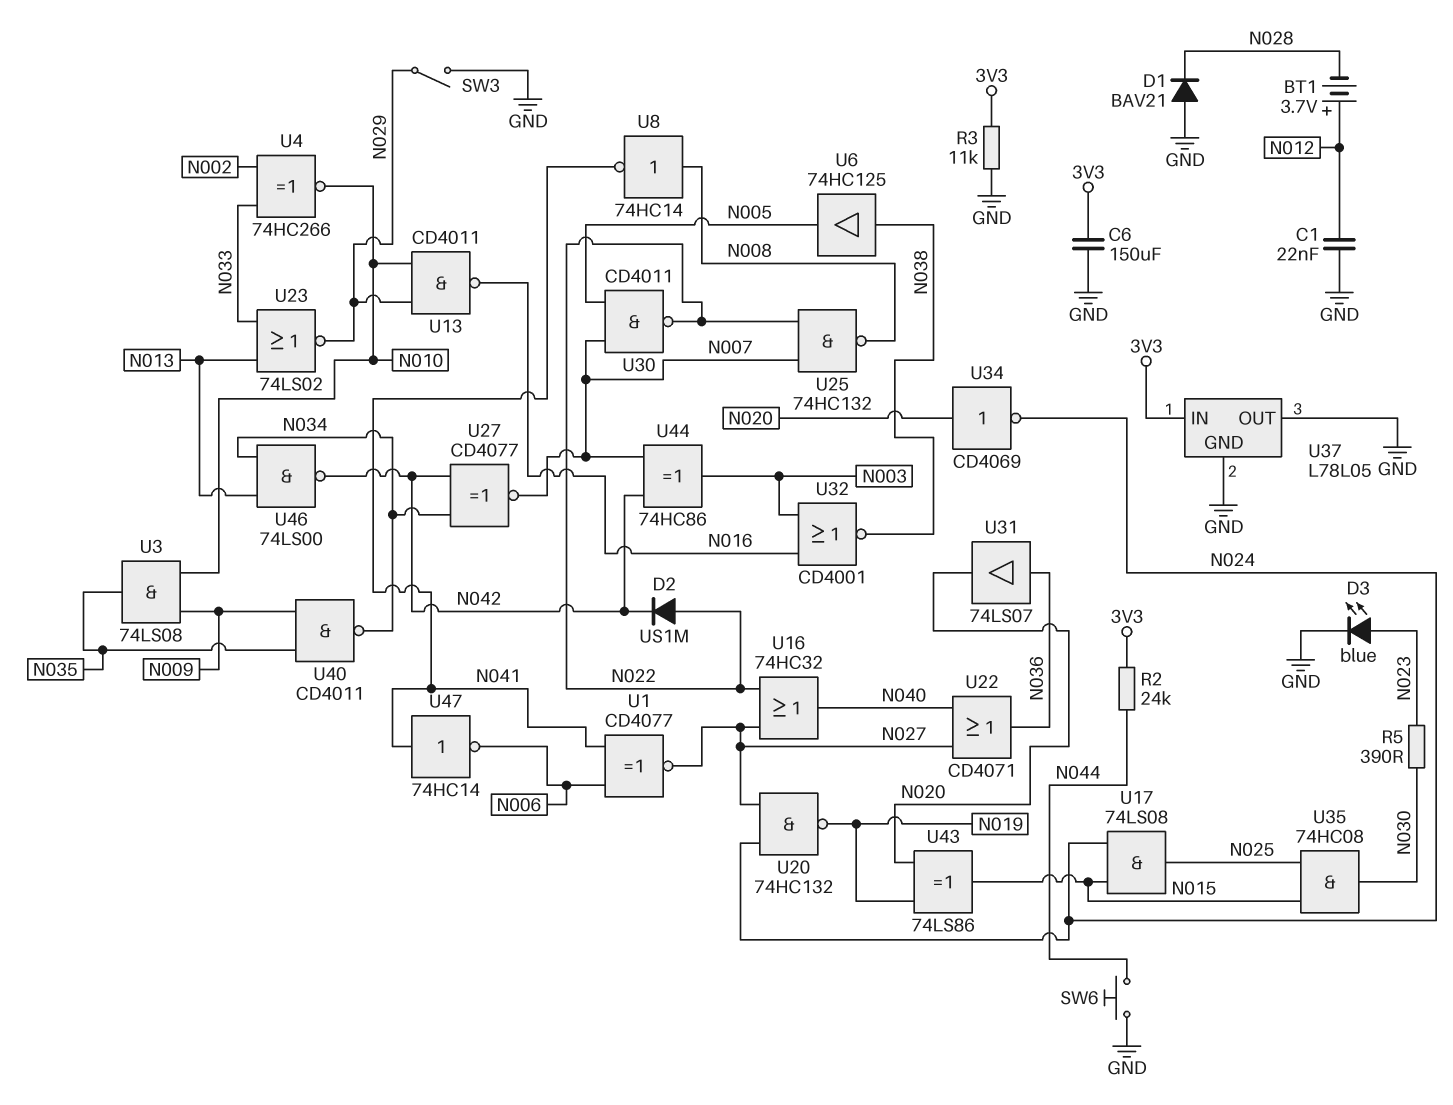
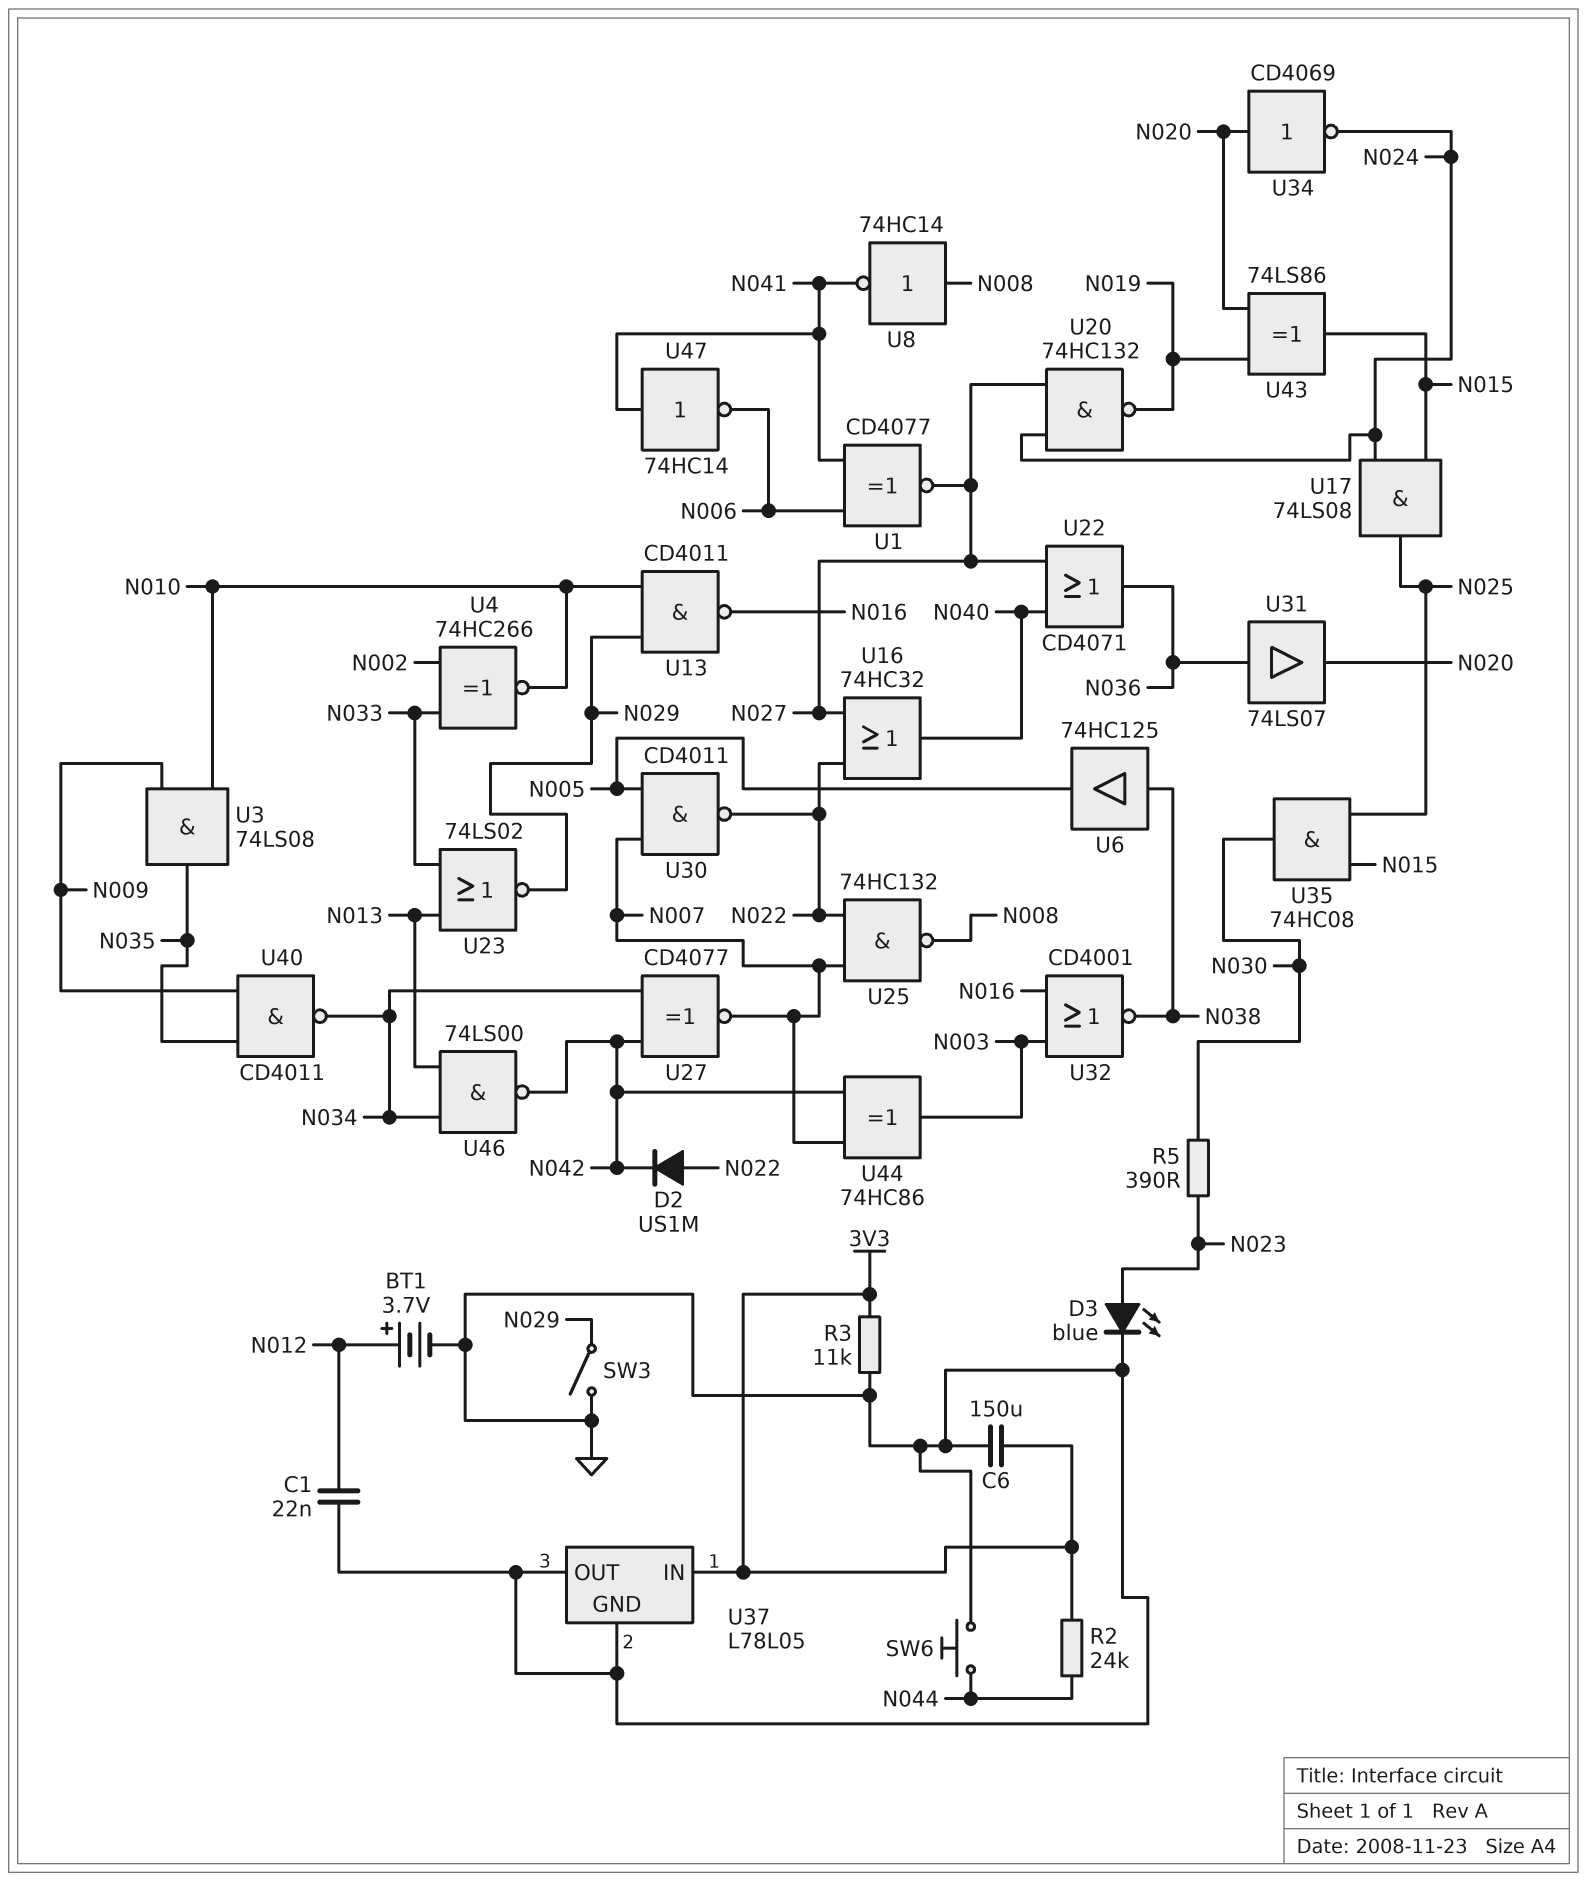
BT1: 3.7V (plus N012, minus N028) -> 3.7V (plus N012, minus GND)
D1: diode BAV21 (A GND, K N028) -> none

